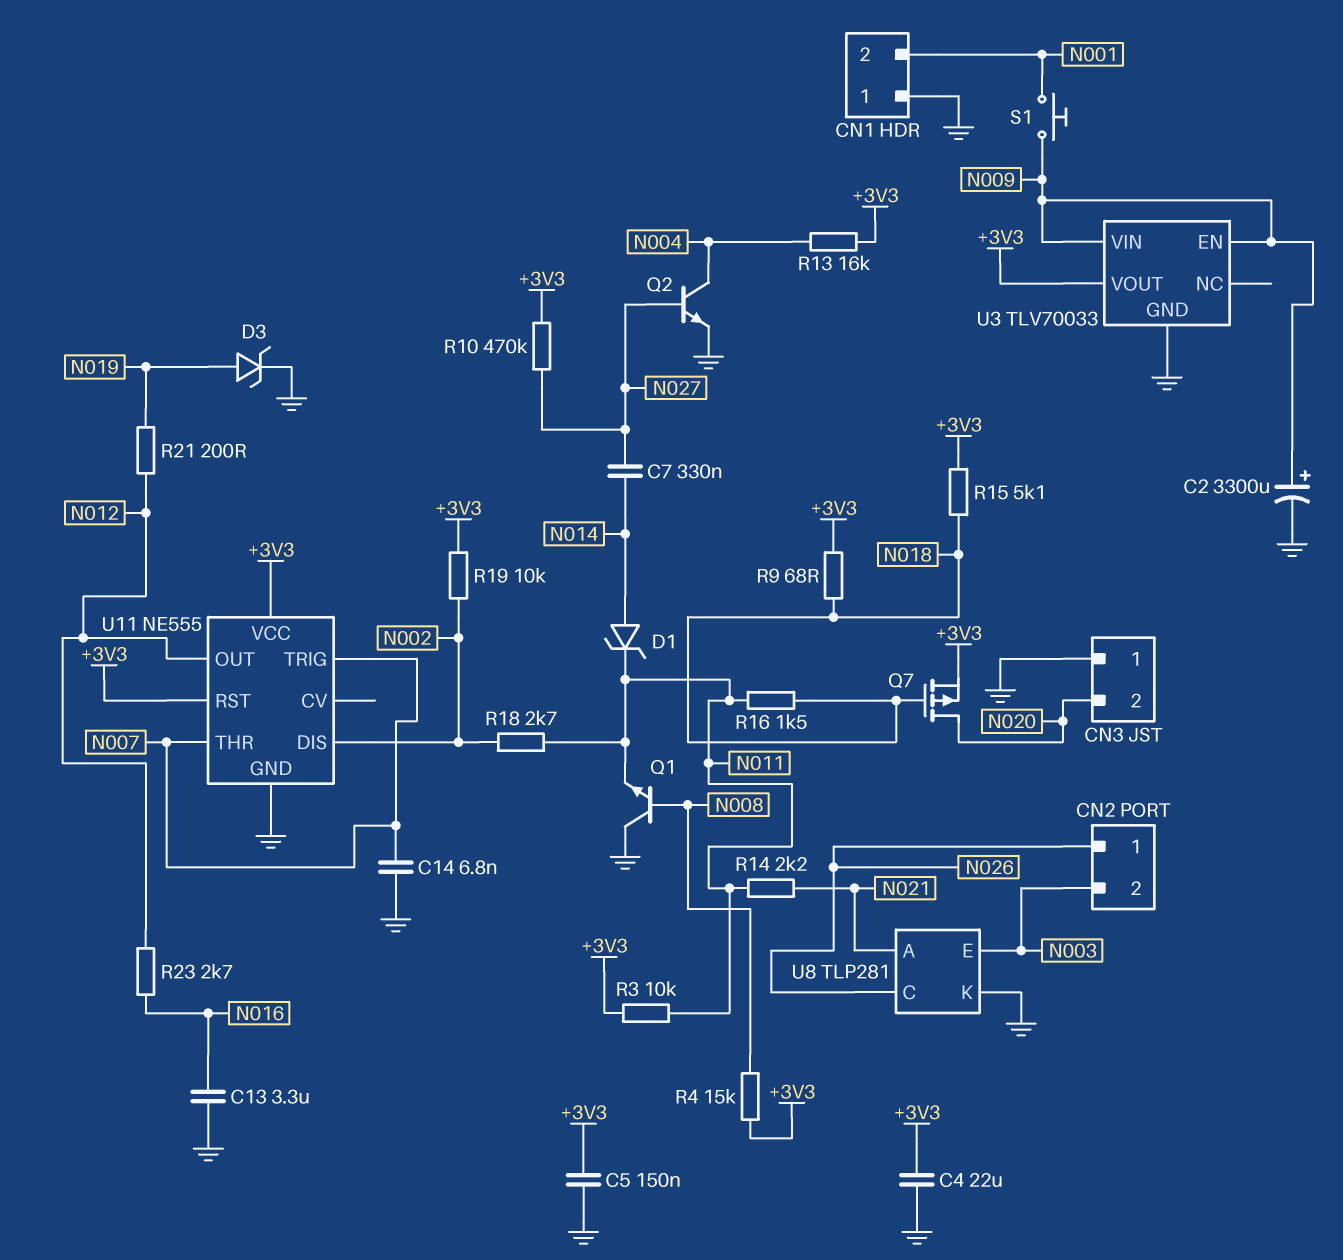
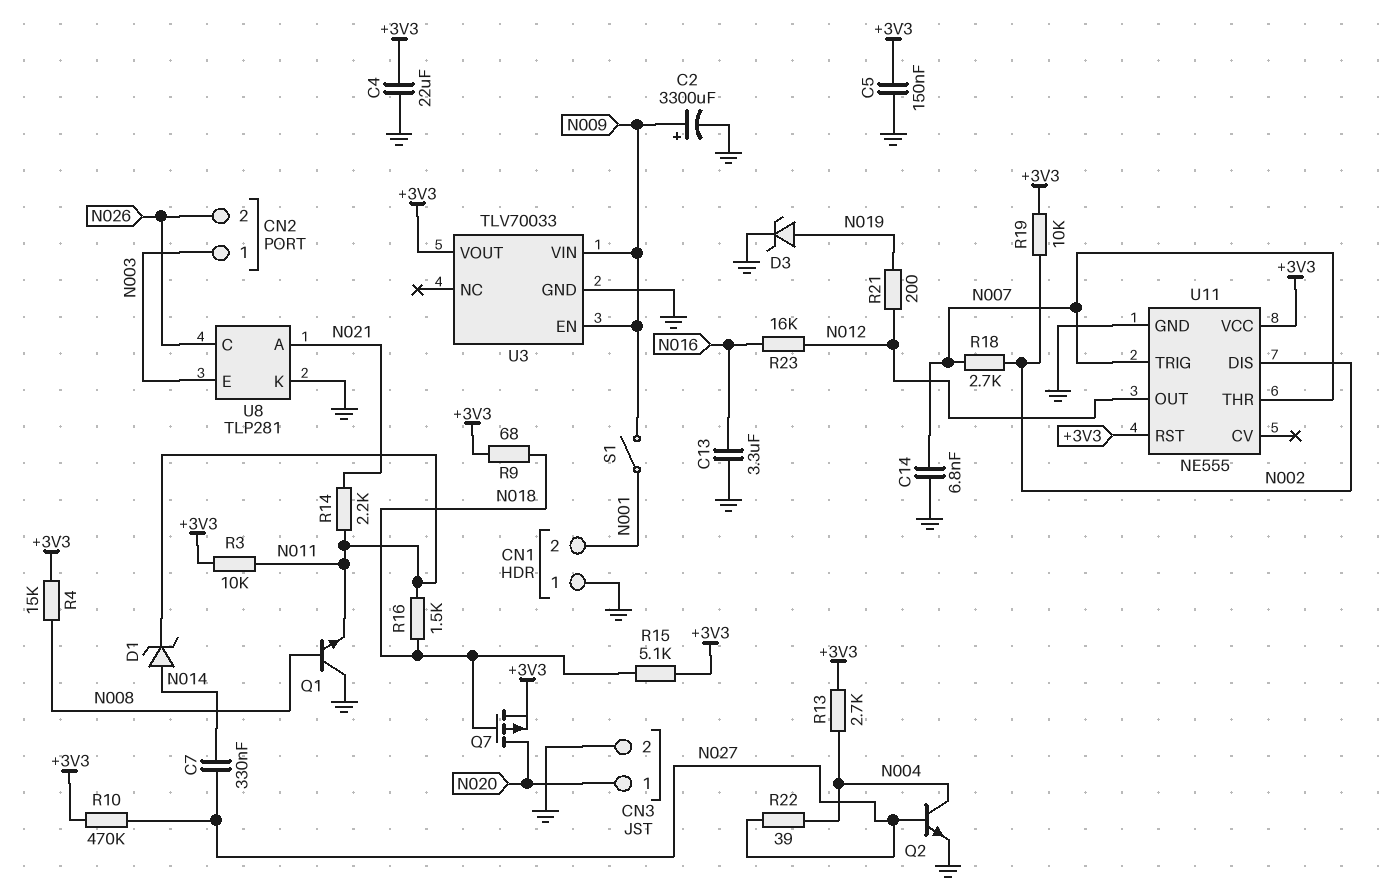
CN2 pin 1: N026 -> N003
CN2 pin 2: N003 -> N026
CN3 pin 1: GND -> N020
CN3 pin 2: N020 -> GND
R13: 16k (+3V3, N004) -> 2.7k (+3V3, N004)
R18: 2.7k (N002, N011) -> 2.7k (N002, N007)
R22: none -> 39 (N004, N027)
R23: 2.7k (N012, N016) -> 16k (N012, N016)
S1: button (N001, N009) -> switch (N001, N009)

